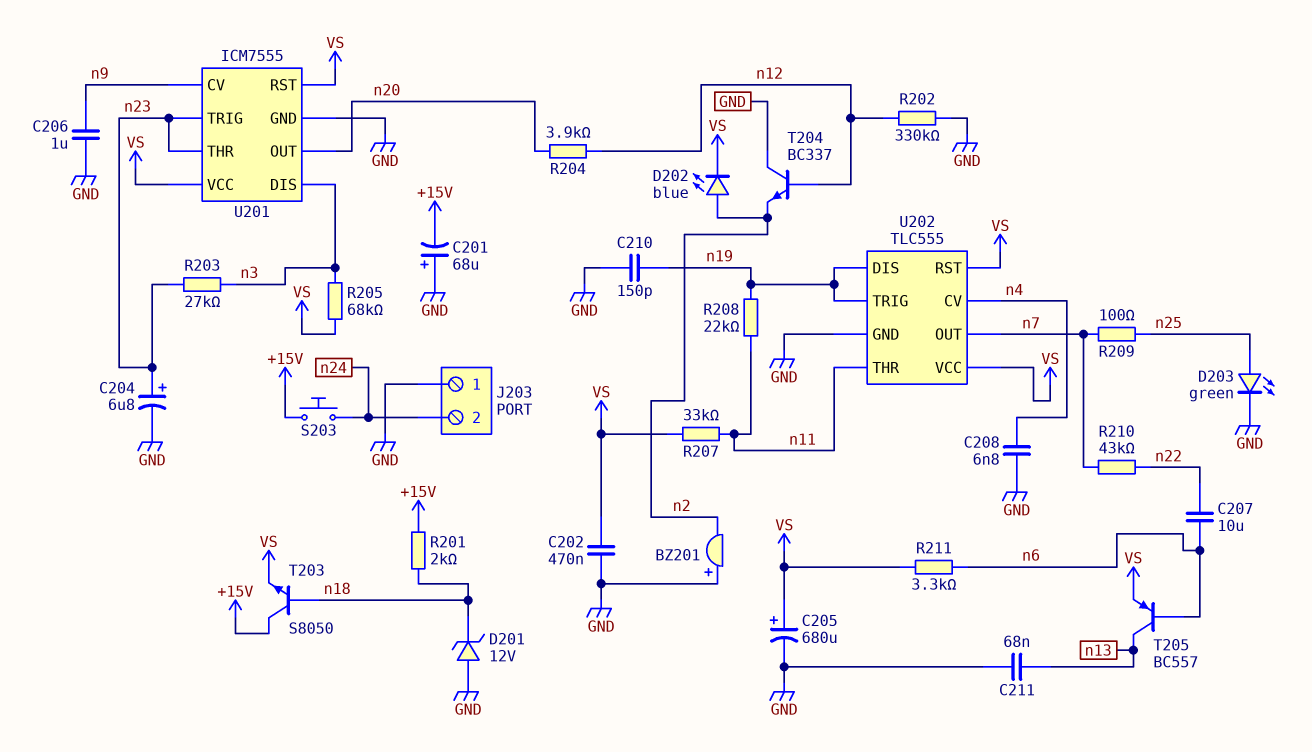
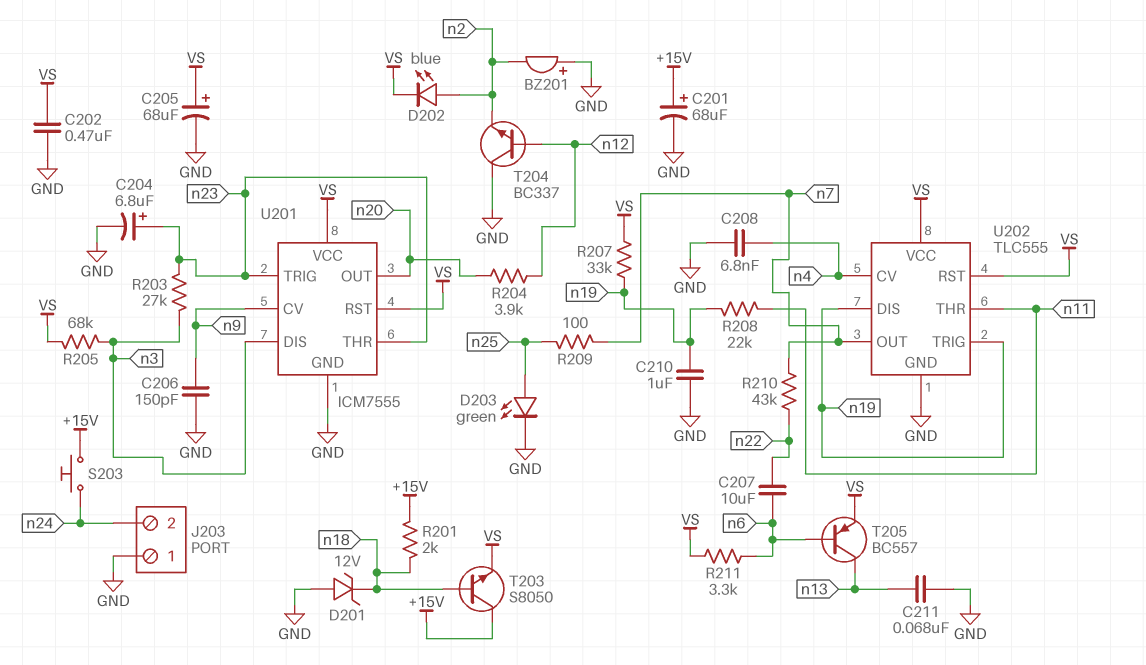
C201: 68uF (plus GND, minus +15V) -> 68uF (plus +15V, minus GND)
C205: 680uF (plus VS, minus GND) -> 68uF (plus VS, minus GND)
C206: 1uF (GND, n9) -> 150pF (GND, n9)
C210: 150pF (GND, n19) -> 1uF (GND, n19)
R202: 330k (GND, n12) -> none
R207: 33k (VS, n11) -> 33k (VS, n19)

